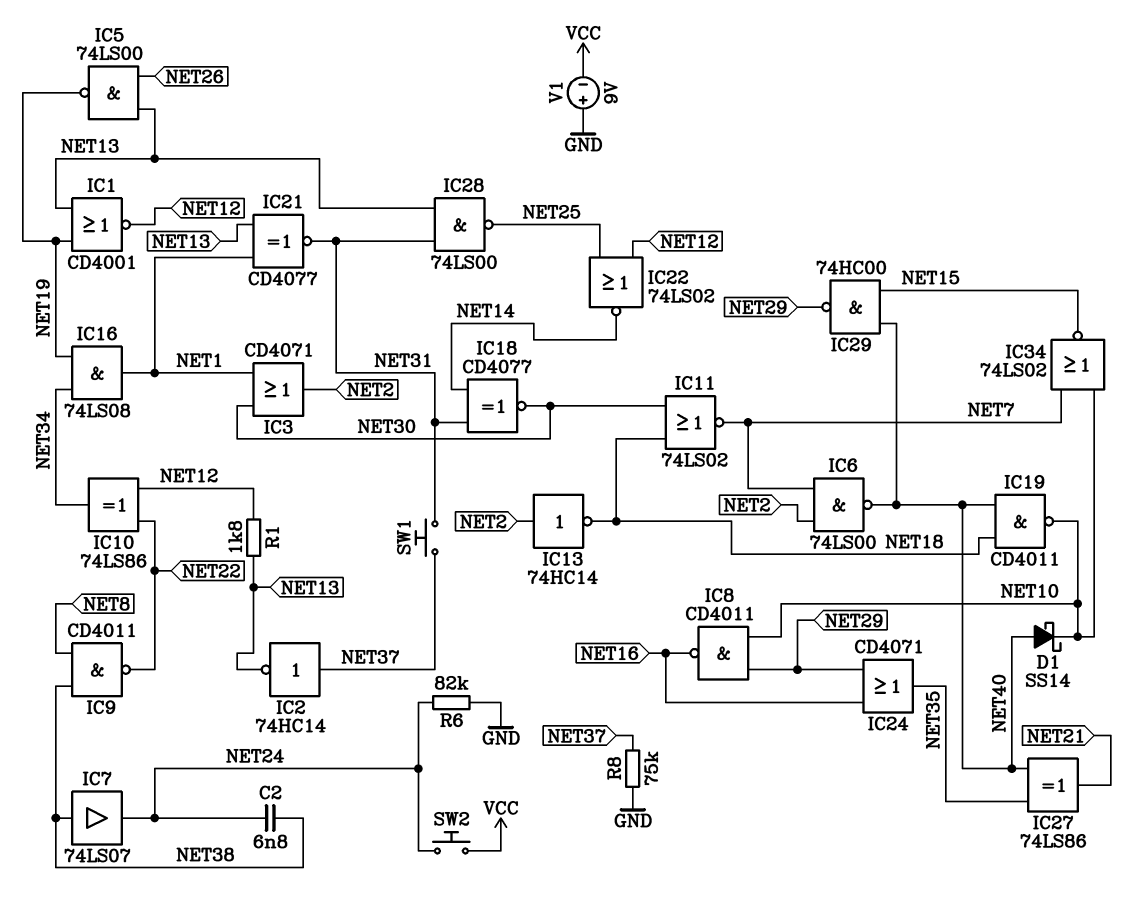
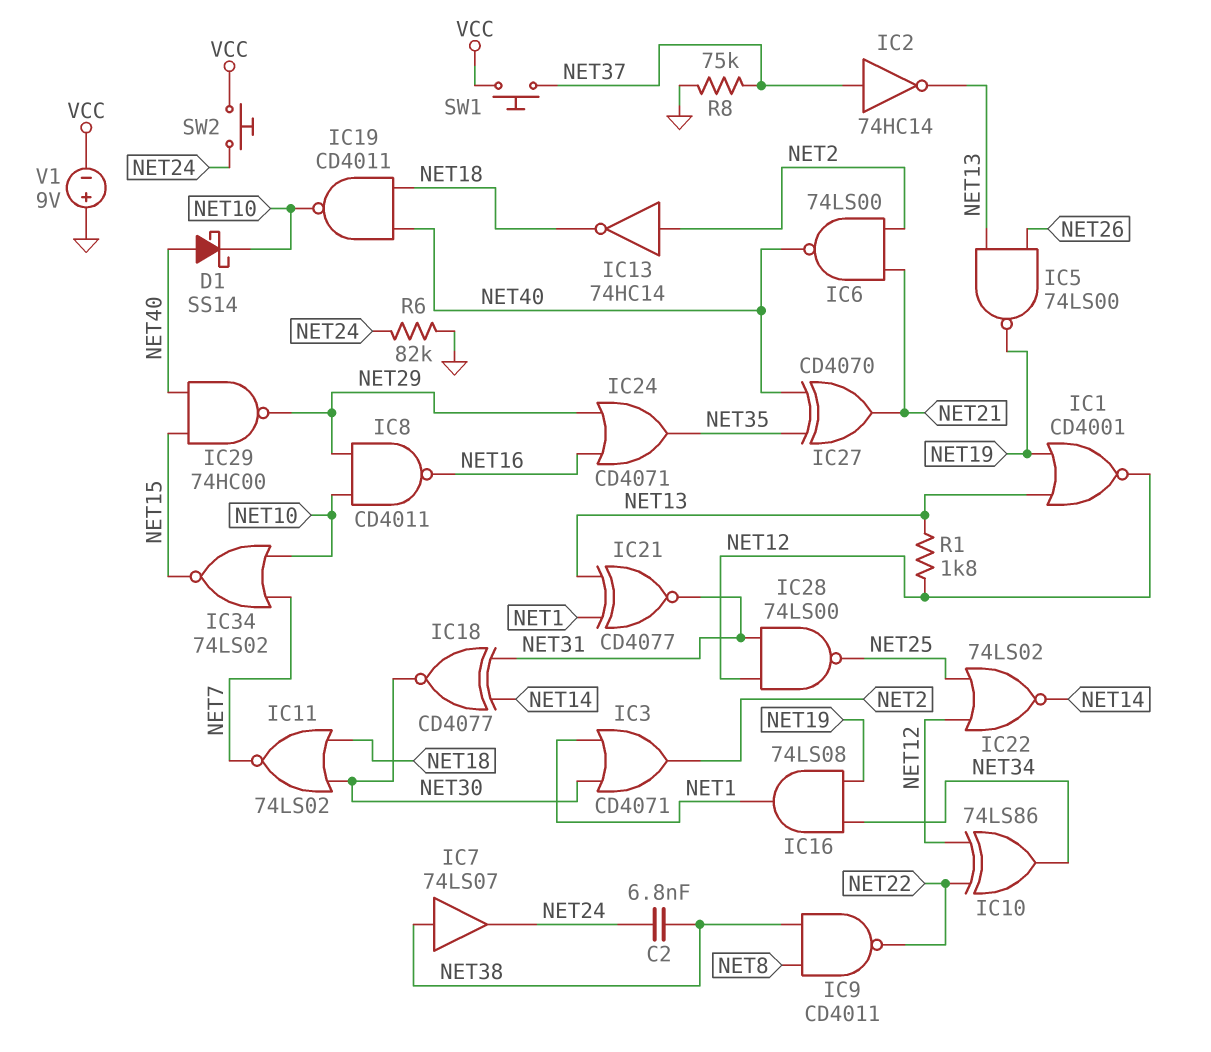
IC6: NAND 74LS00 (in NET2, in NET7, out NET40) -> NAND 74LS00 (in NET2, in NET21, out NET40)
IC27: XOR 74LS86 (in NET35, in NET40, out NET21) -> XOR CD4070 (in NET35, in NET40, out NET21)
IC28: NAND 74LS00 (in NET13, in NET31, out NET25) -> NAND 74LS00 (in NET12, in NET31, out NET25)
SW1: button (NET31, NET37) -> button (NET37, VCC)

